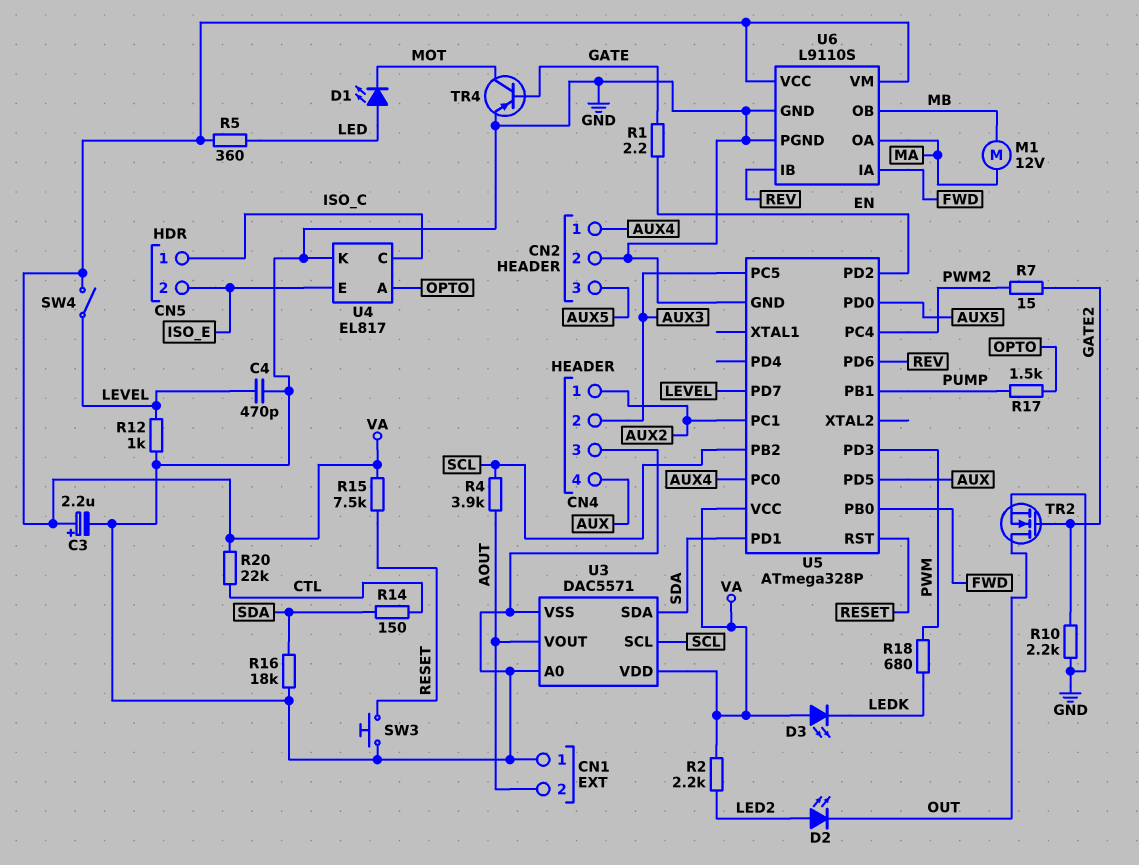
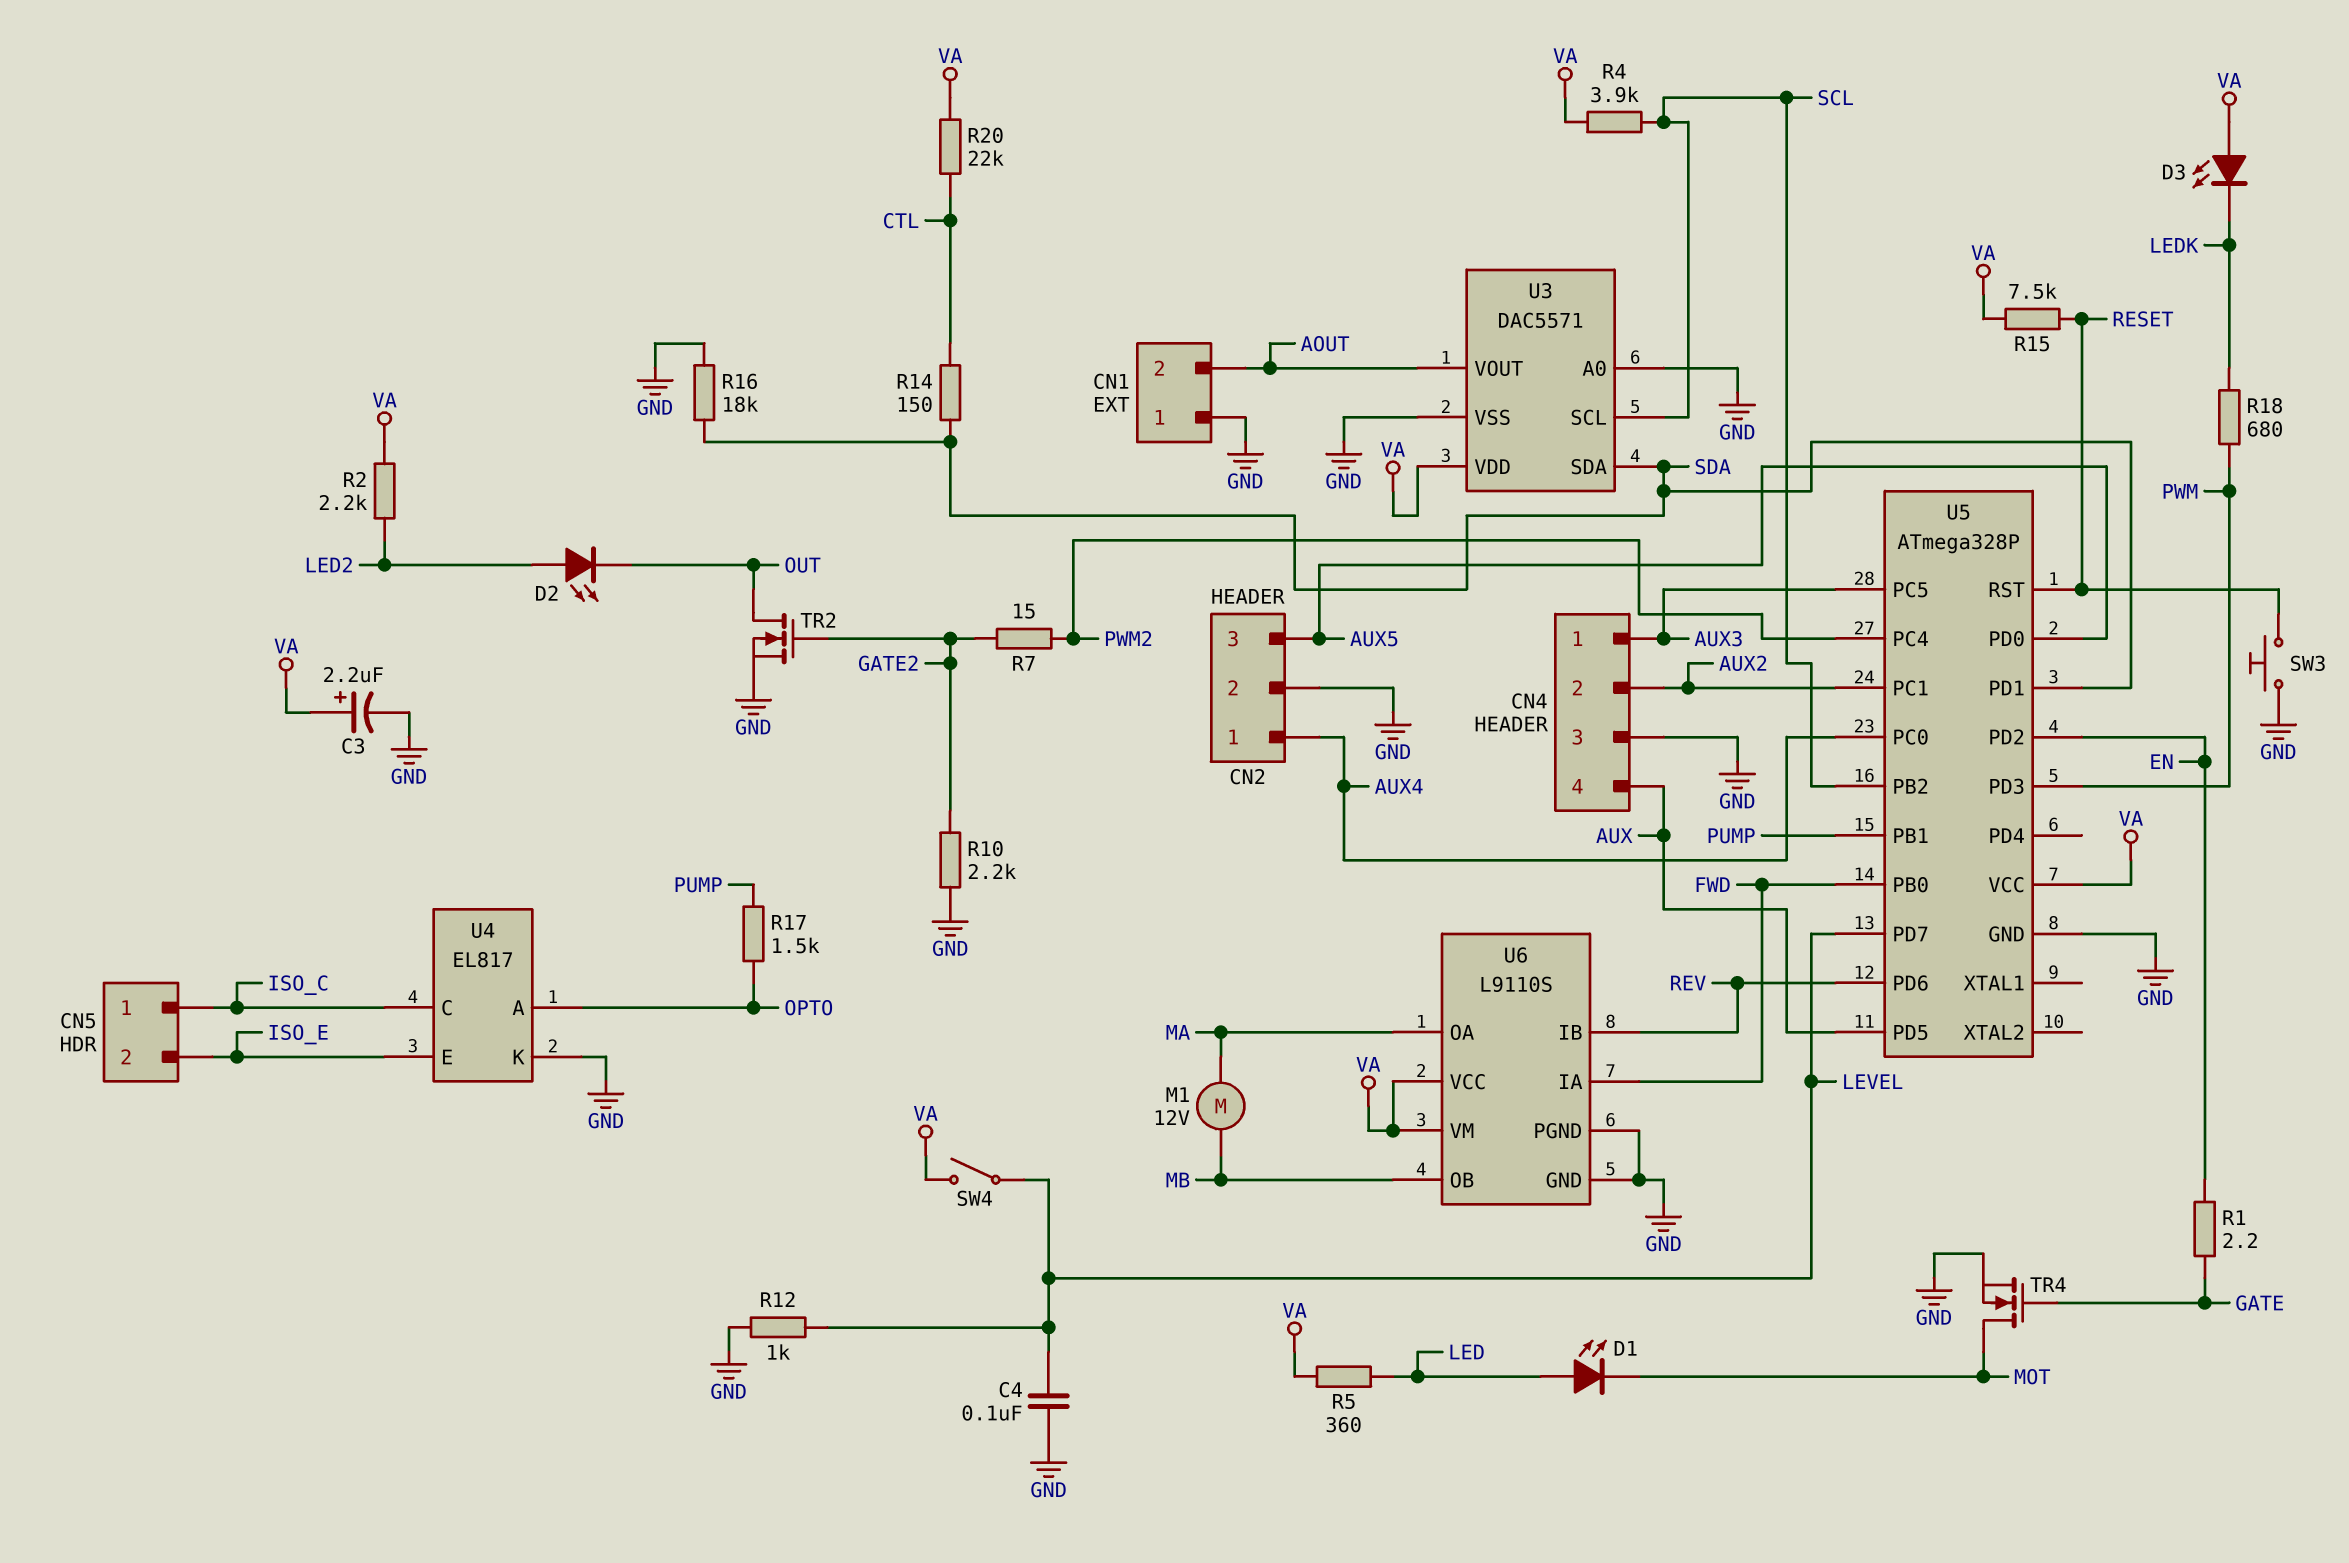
C4: 470pF (GND, LEVEL) -> 100nF (GND, LEVEL)
CN4 pin 1: AUX2 -> AUX3
CN4 pin 2: AUX3 -> AUX2
R4: 3.9k (AOUT, SCL) -> 3.9k (SCL, VA)
TR4: PNP (B GATE, C MOT, E GND) -> NMOS (G GATE, D MOT, S GND)

